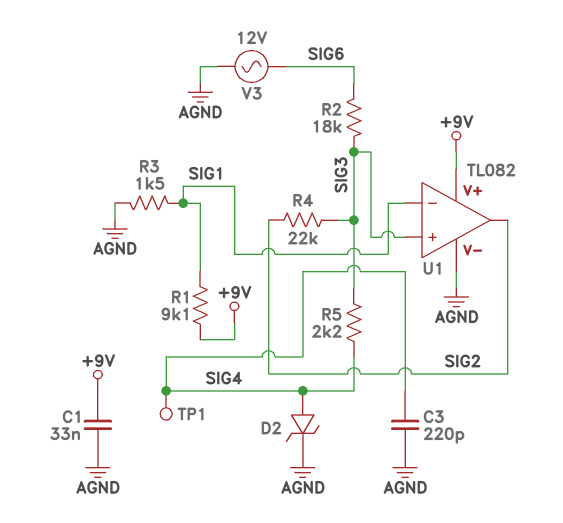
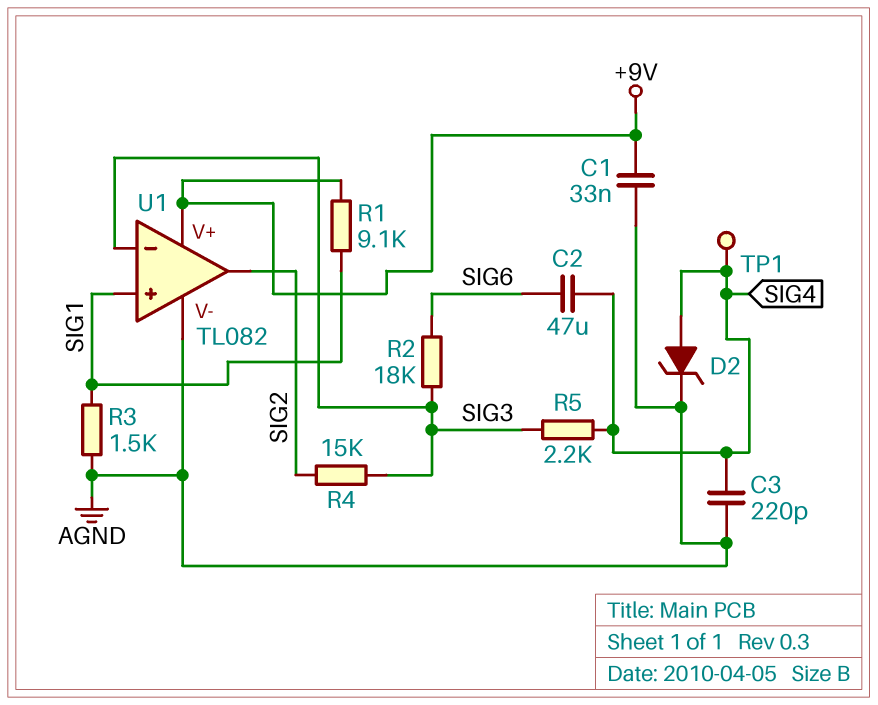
C2: none -> 47uF (SIG4, SIG6)
R4: 22k (SIG2, SIG3) -> 15k (SIG2, SIG3)
U1 pin in+: SIG3 -> SIG1
U1 pin in-: SIG1 -> SIG3
V3: AC 12V (AGND, SIG6) -> none

